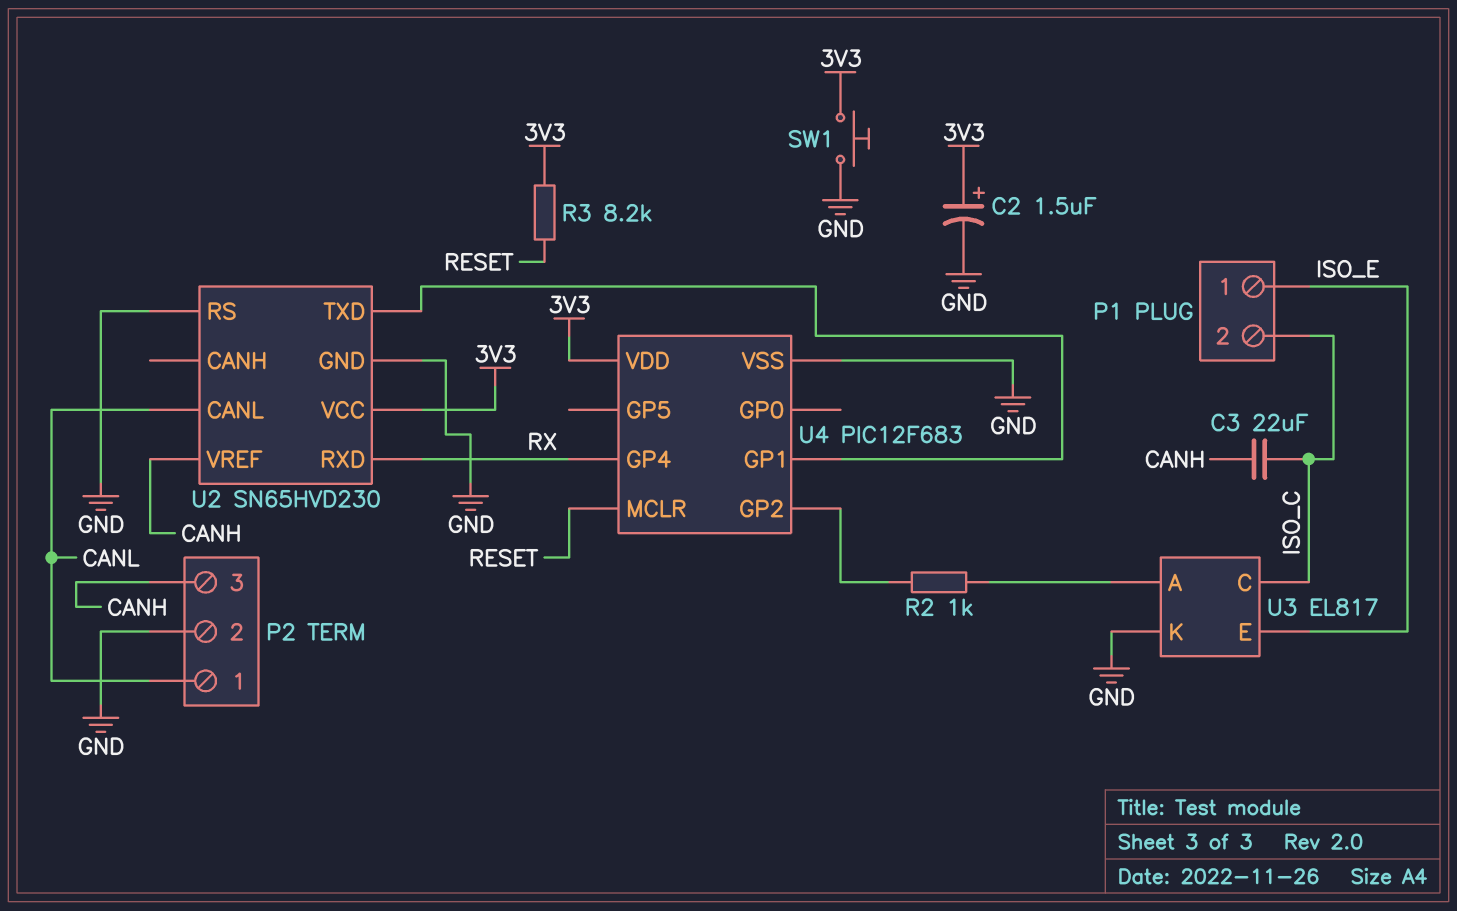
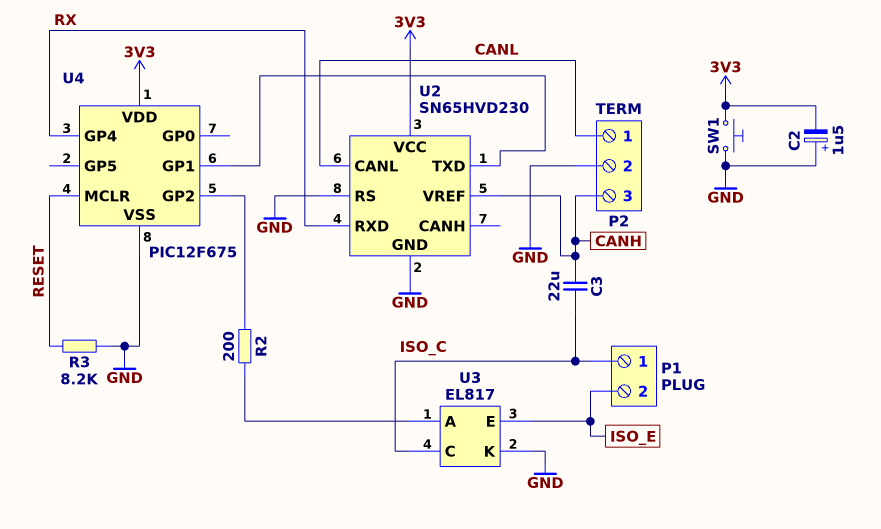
C2: 1.5uF (plus 3V3, minus GND) -> 1.5uF (plus GND, minus 3V3)
P1 pin 1: ISO_E -> ISO_C
P1 pin 2: ISO_C -> ISO_E
R2: 1k (U3/A, U4/GP2) -> 200 (U3/A, U4/GP2)
R3: 8.2k (3V3, RESET) -> 8.2k (GND, RESET)
U4: PIC12F683 -> PIC12F675

